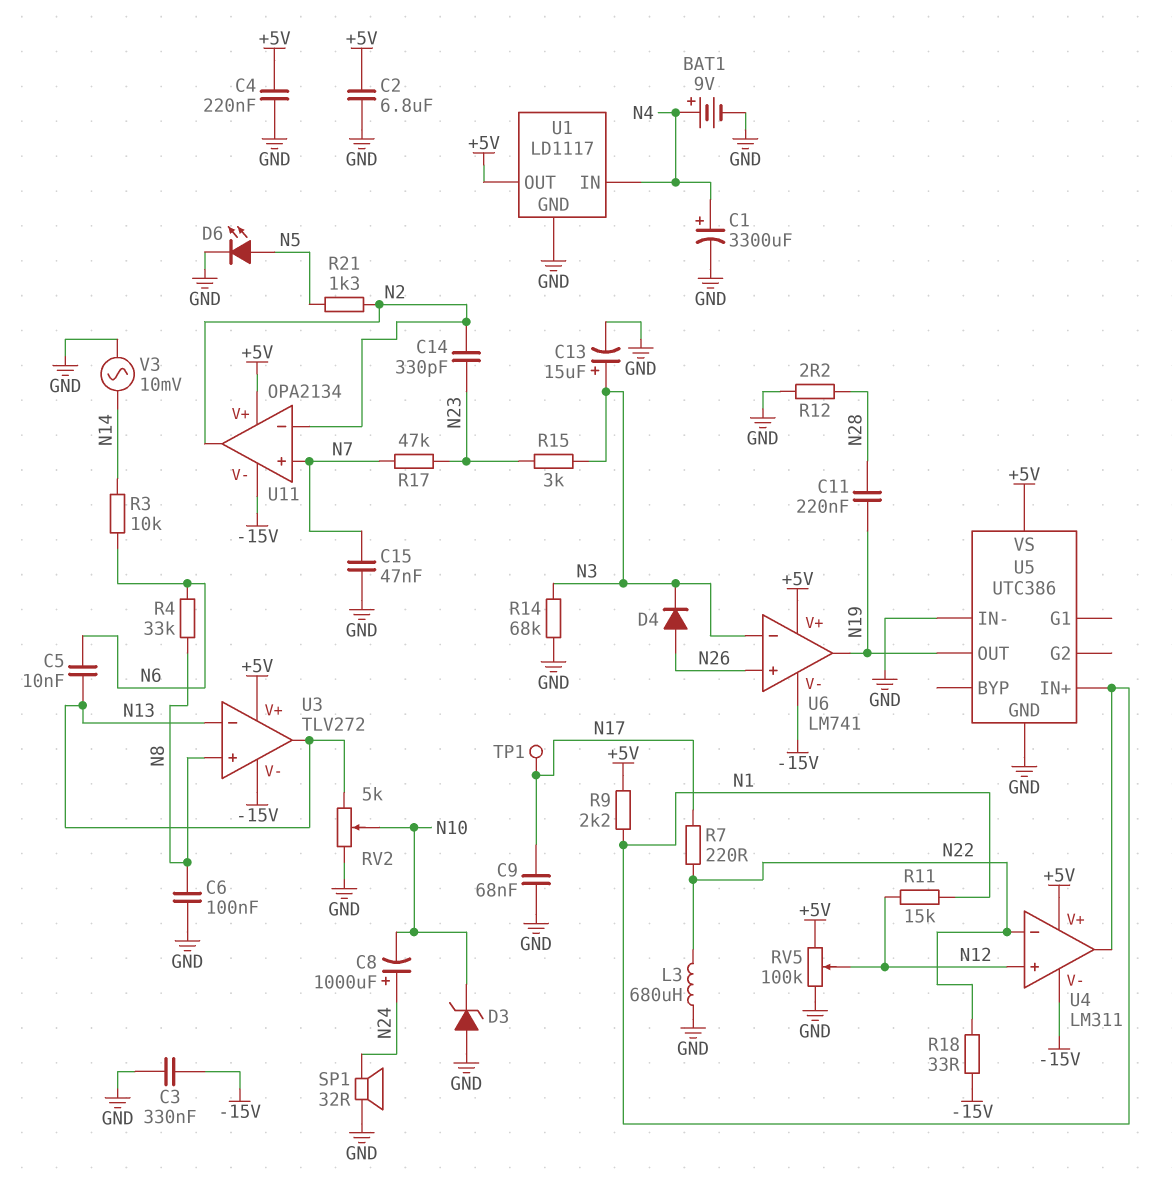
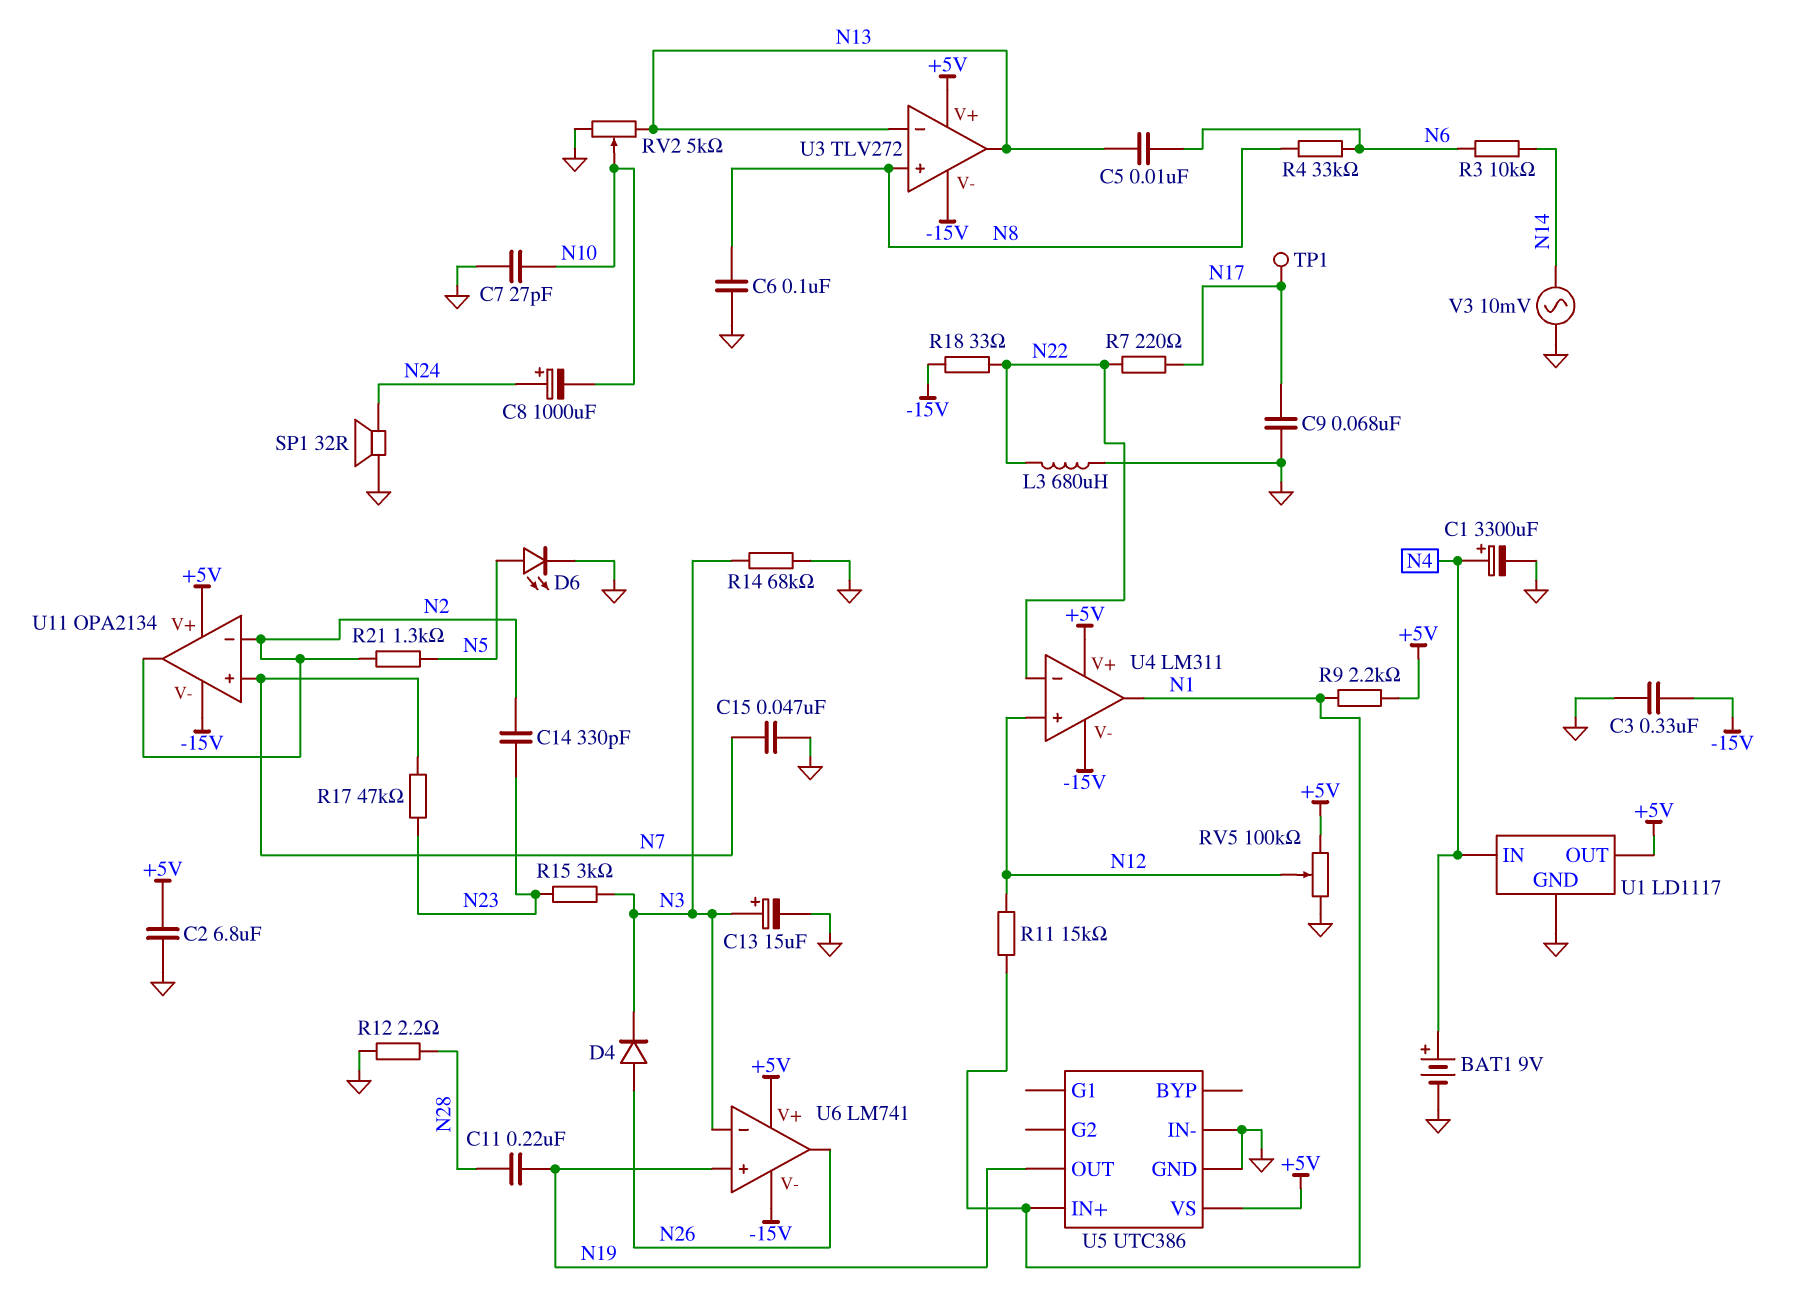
C4: 220nF (+5V, GND) -> none
C7: none -> 27pF (GND, N10)
D3: zener (A GND, K N10) -> none
U6 pin in+: N26 -> N19
U6 pin out: N19 -> N26

